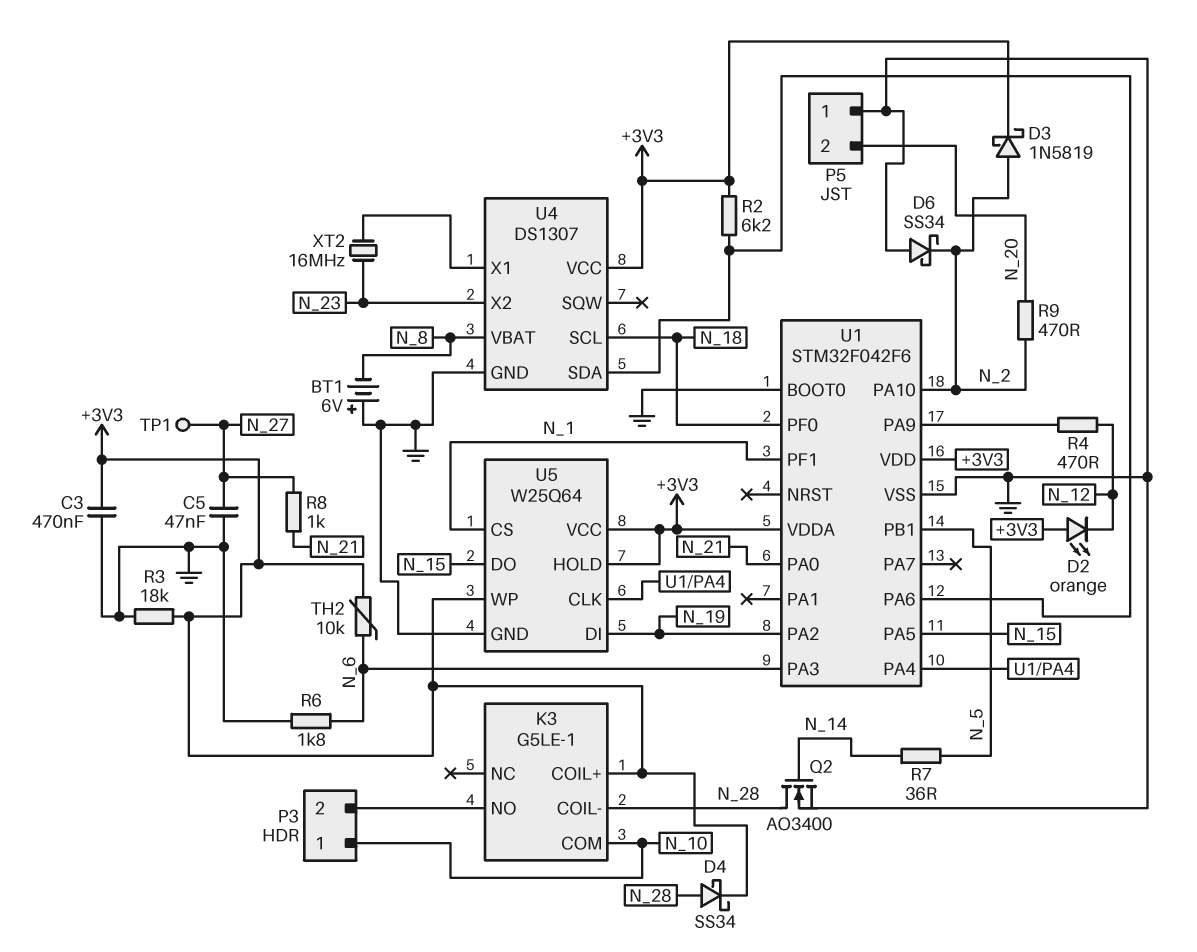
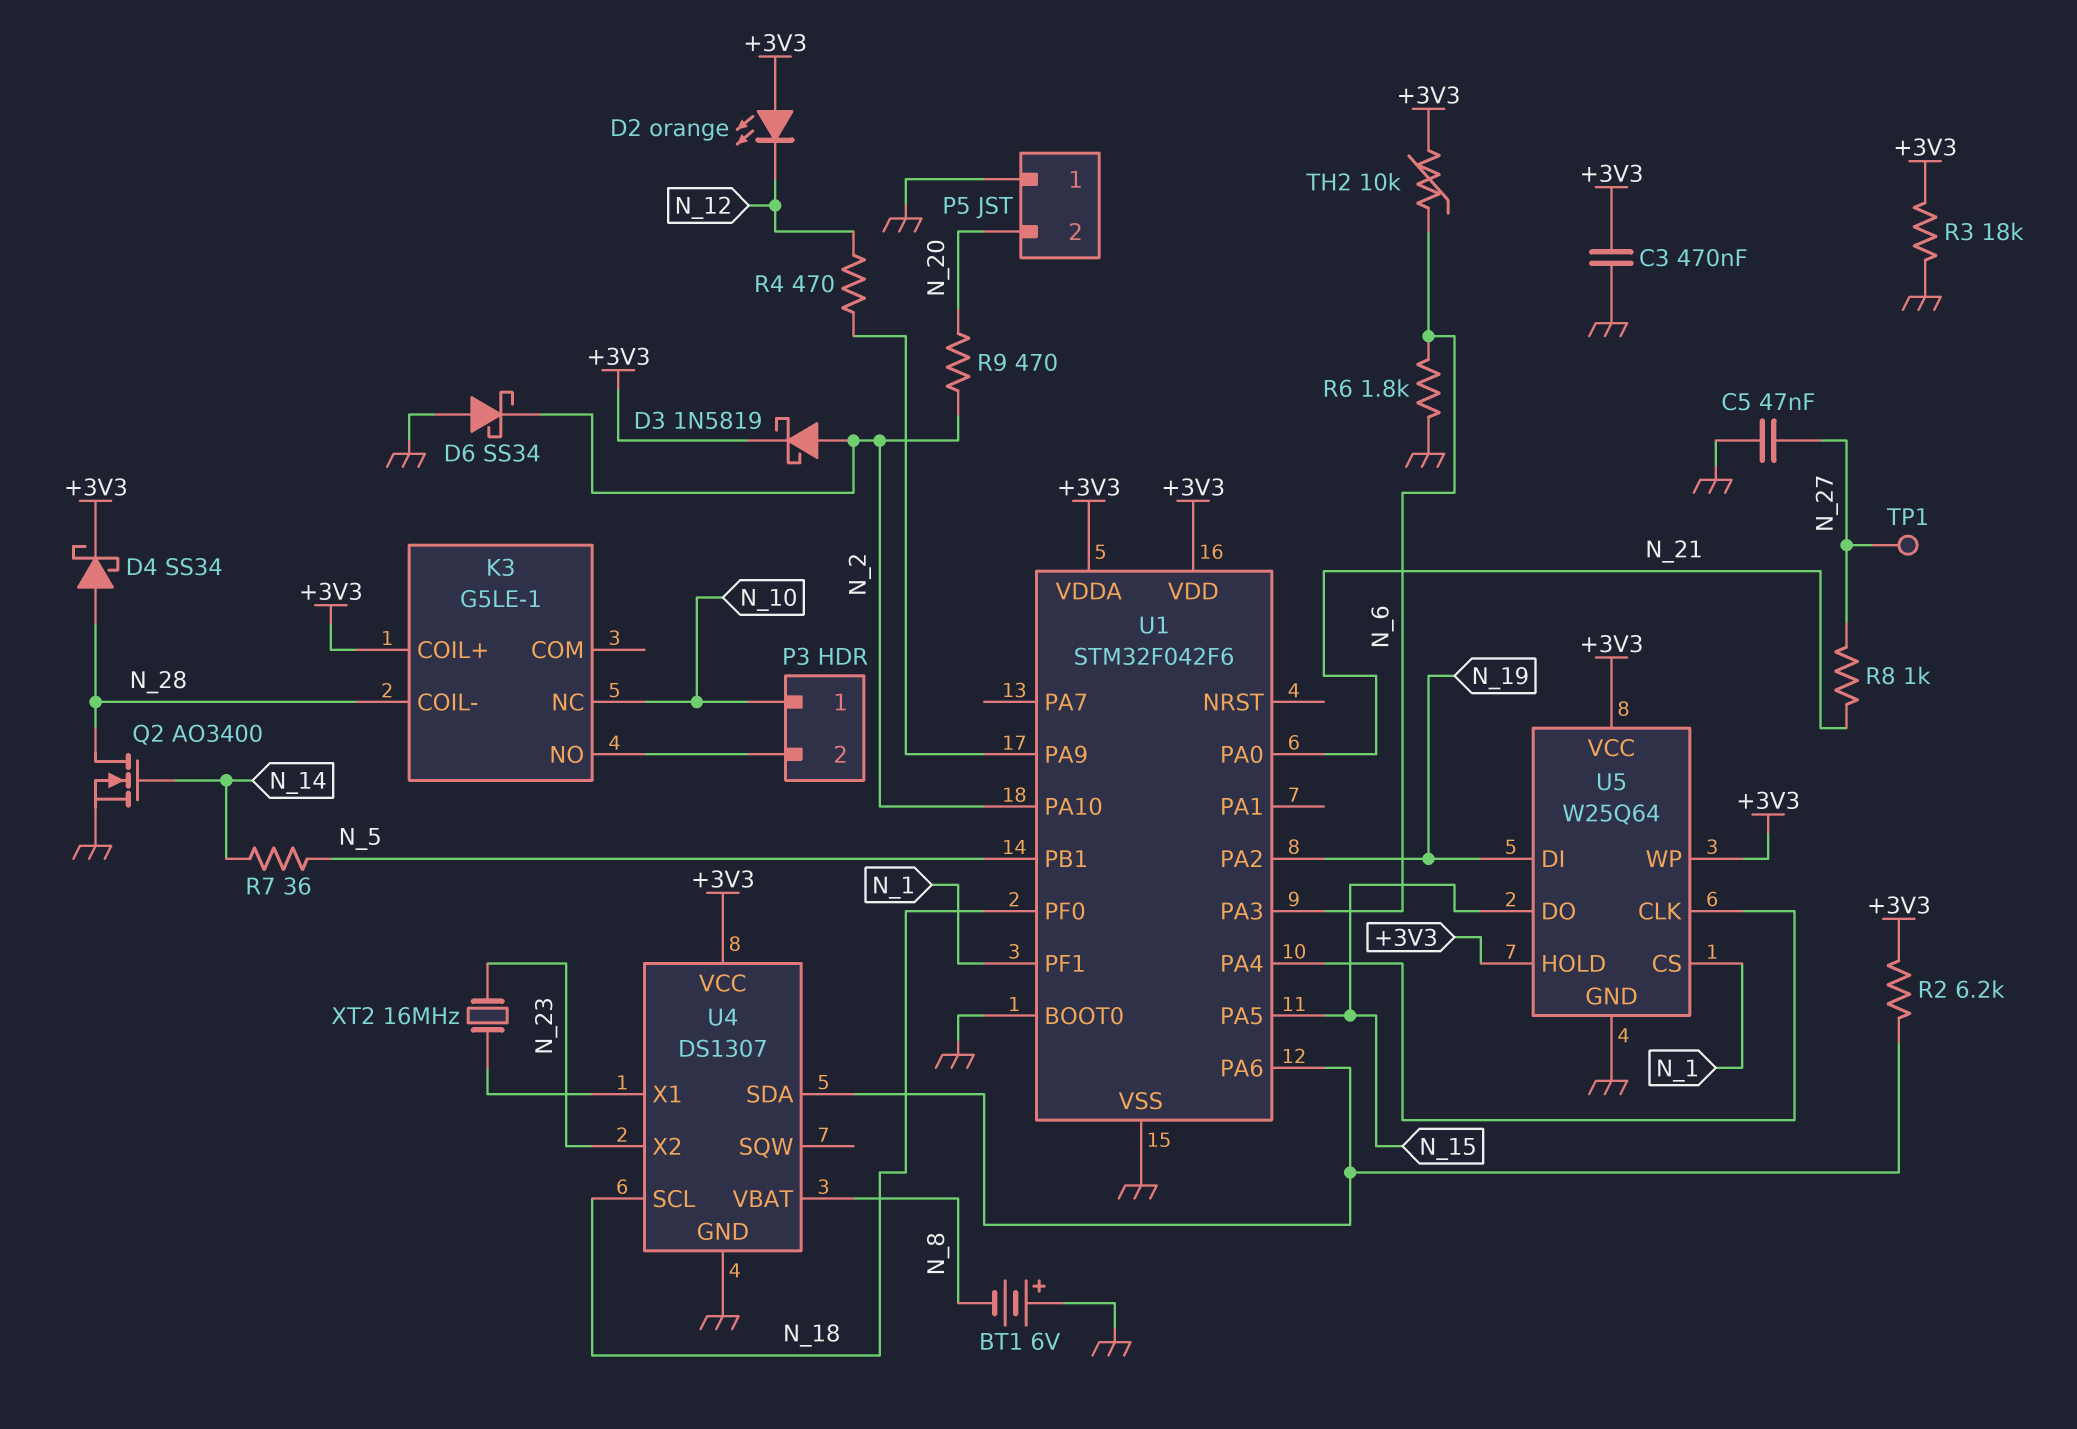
K3 pin COM: N_10 -> none
K3 pin NC: none -> N_10

